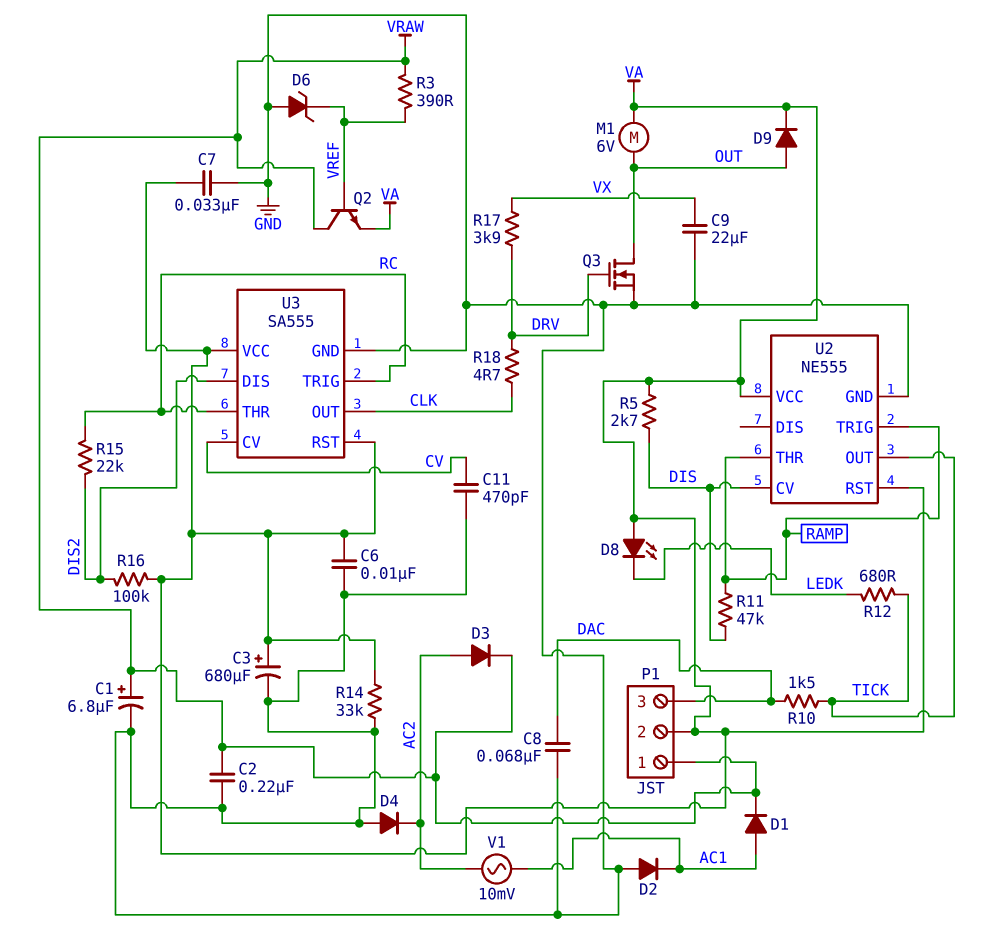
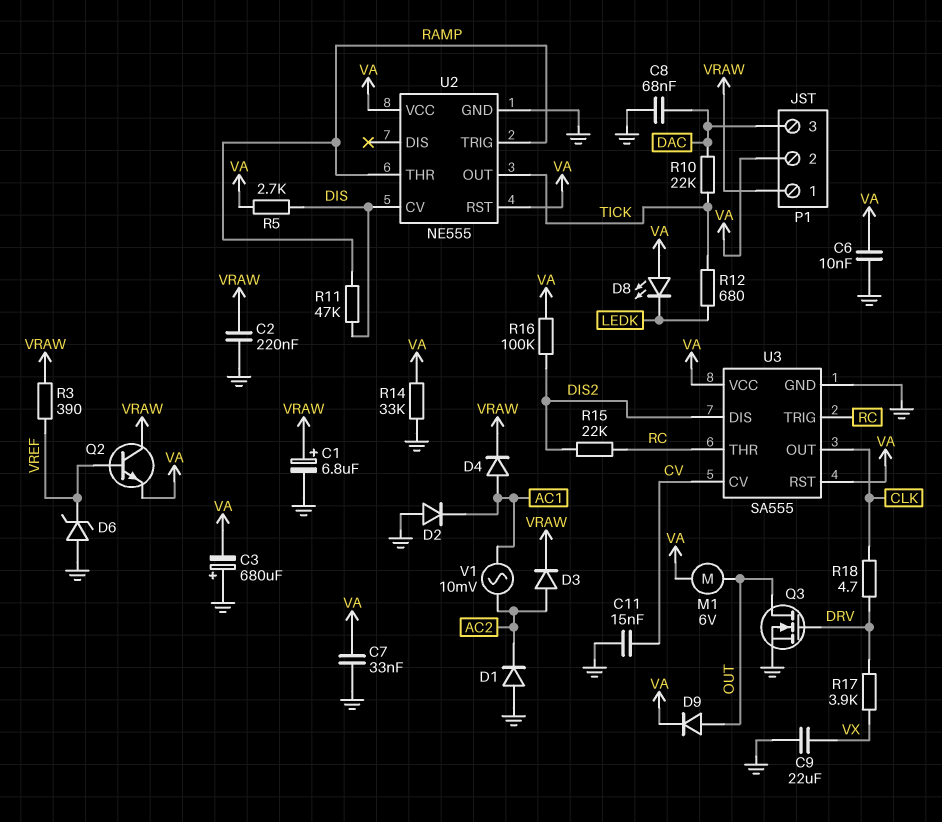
C3: 680uF (plus VA, minus GND) -> 680uF (plus GND, minus VA)
C11: 470pF (CV, GND) -> 15nF (CV, GND)
D1: diode (A AC1, K VRAW) -> diode (A GND, K AC2)
D4: diode (A GND, K AC2) -> diode (A AC1, K VRAW)
R10: 1.5k (DAC, TICK) -> 22k (DAC, TICK)

